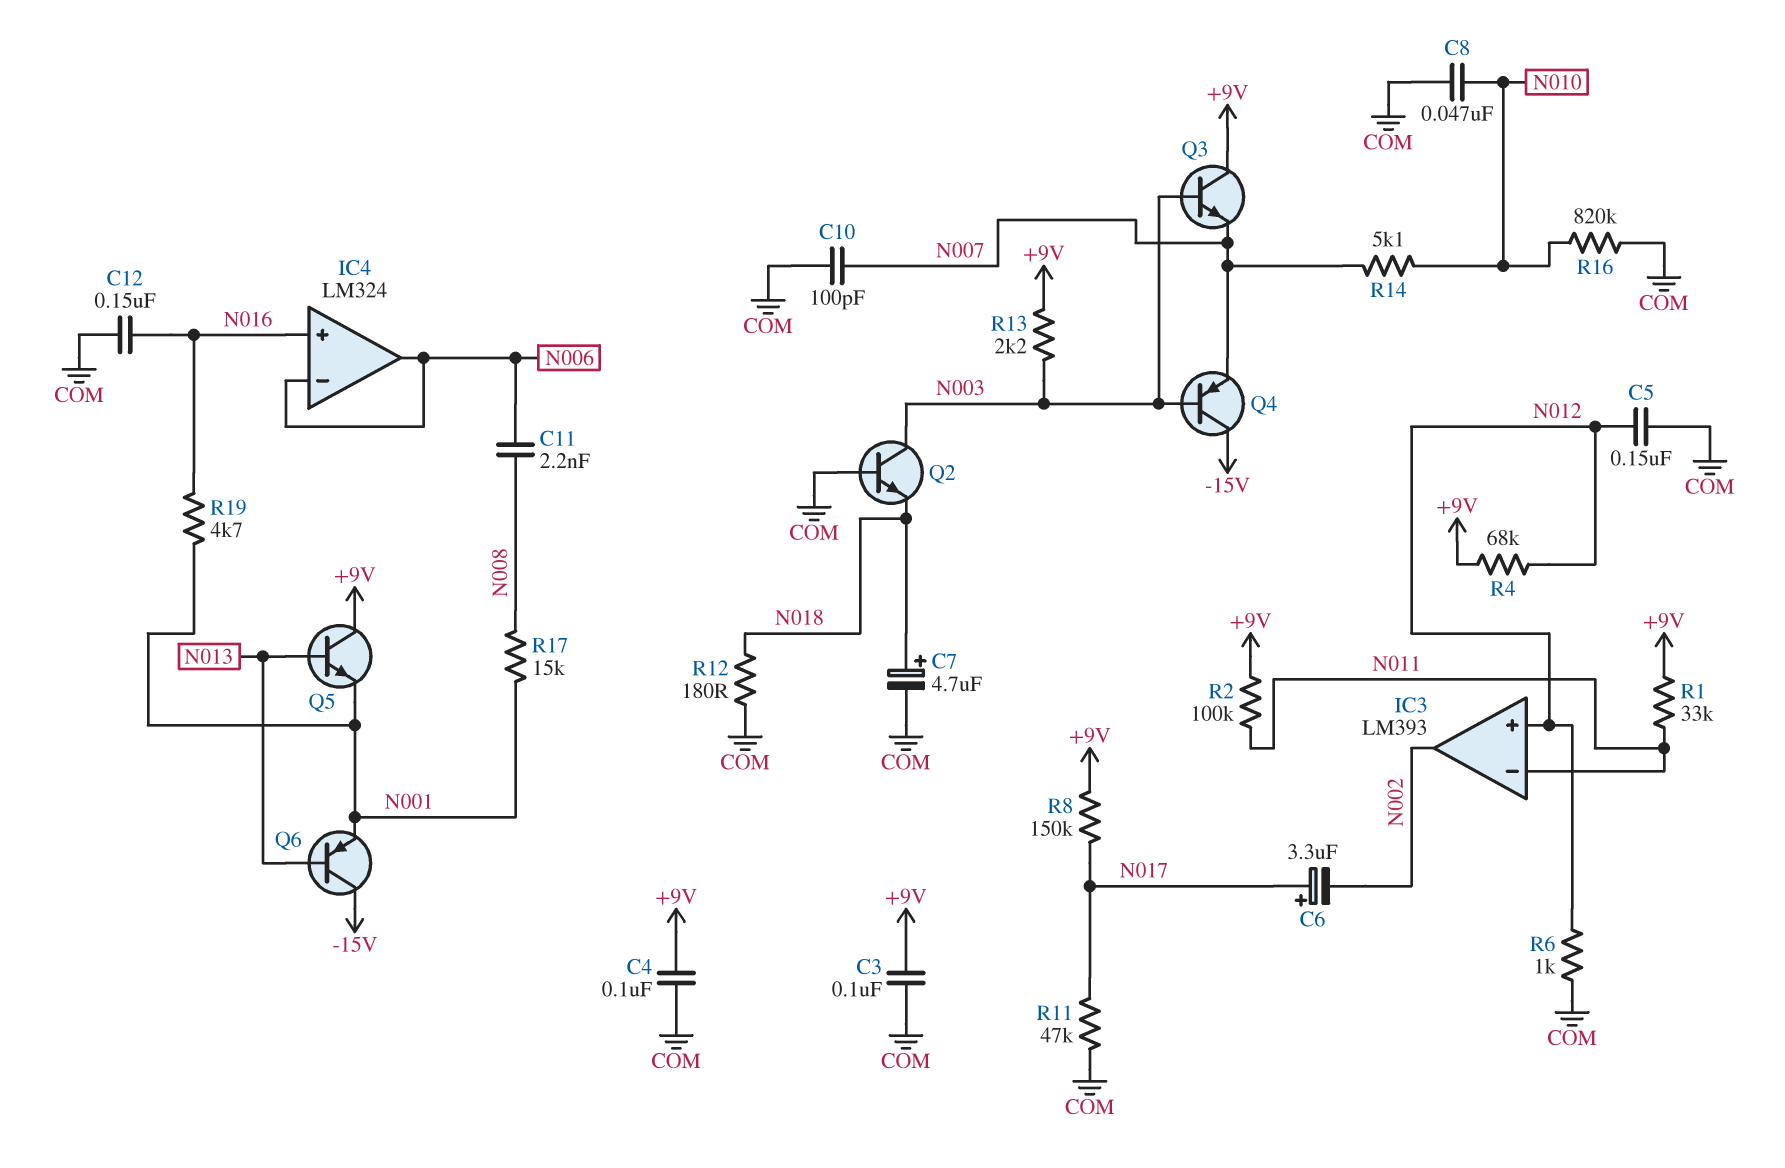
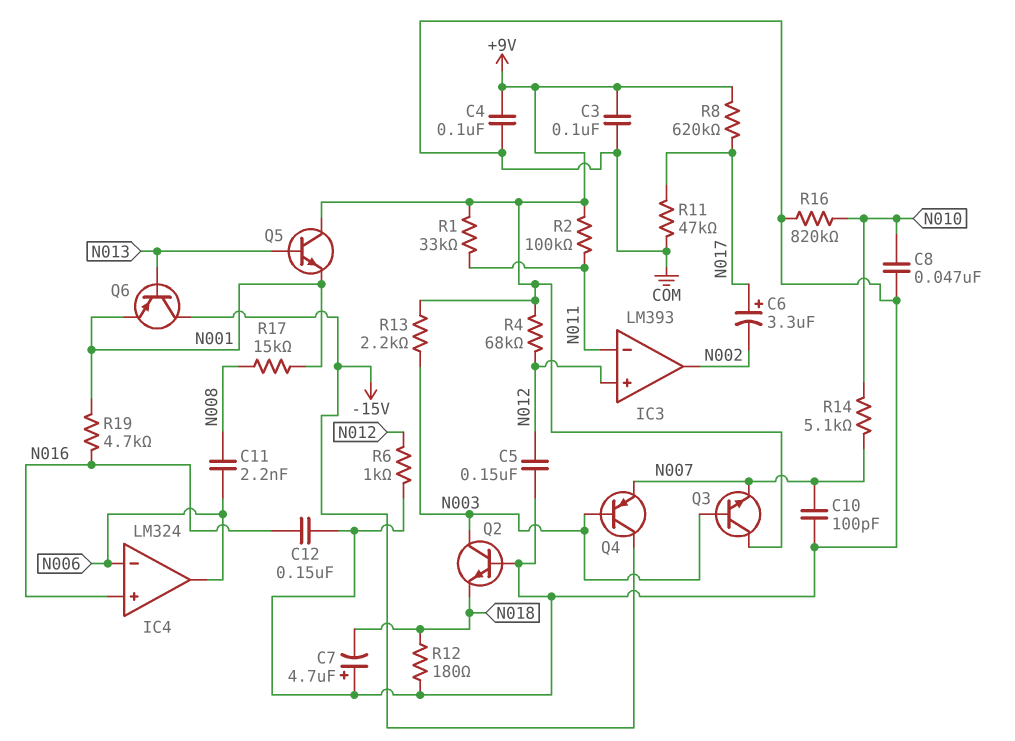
C7: 4.7uF (plus N018, minus COM) -> 4.7uF (plus COM, minus N018)
R8: 150k (+9V, N017) -> 620k (+9V, N017)

